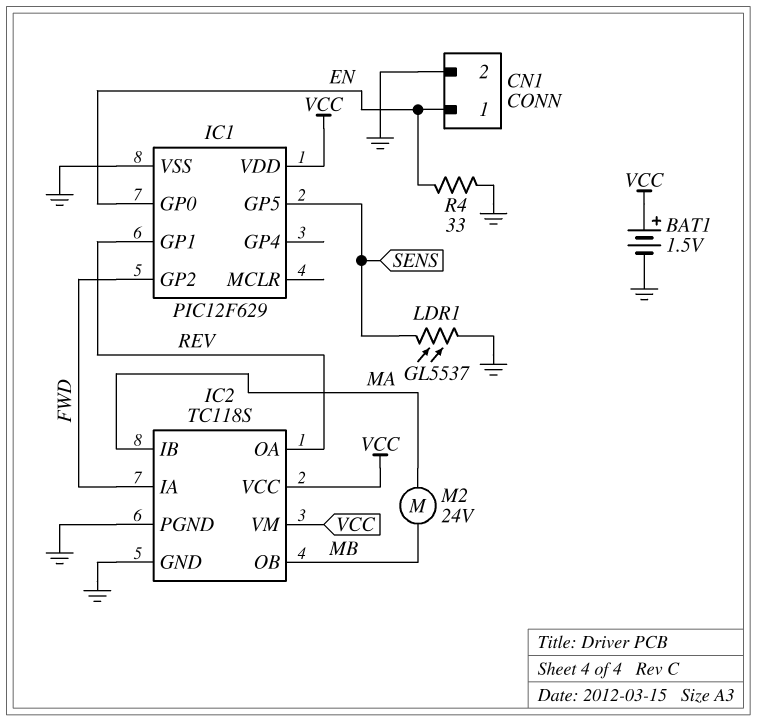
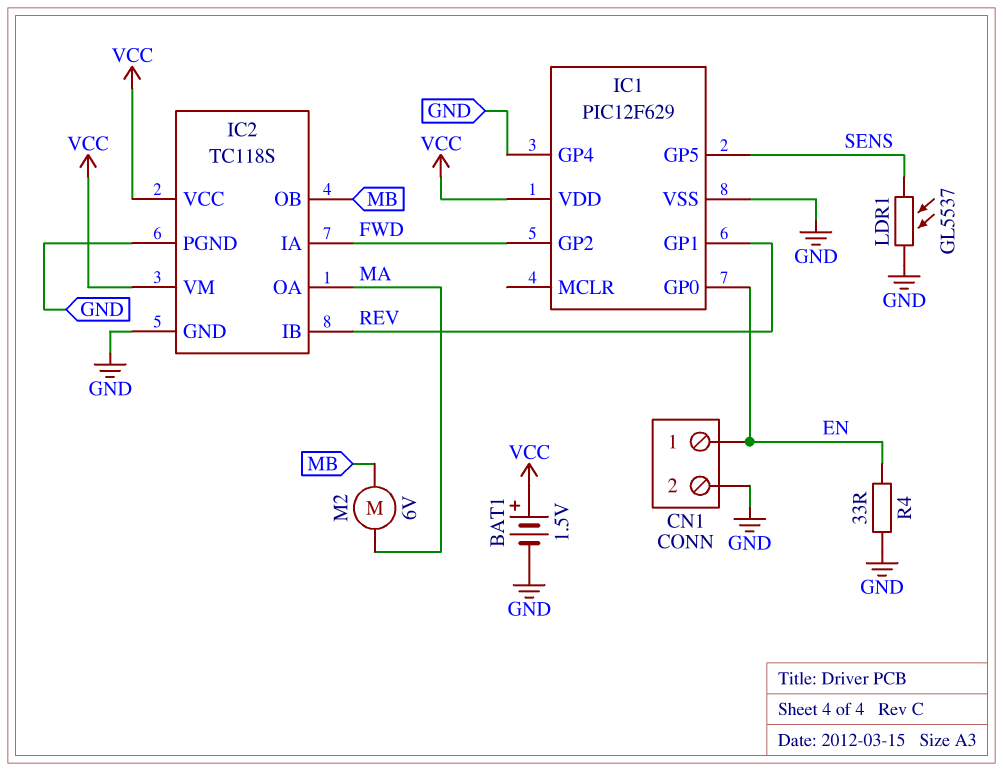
IC1 pin GP4: none -> GND
IC2 pin IB: MA -> REV
IC2 pin OA: REV -> MA
M2: motor 24V (MA, MB) -> motor 6V (MA, MB)

